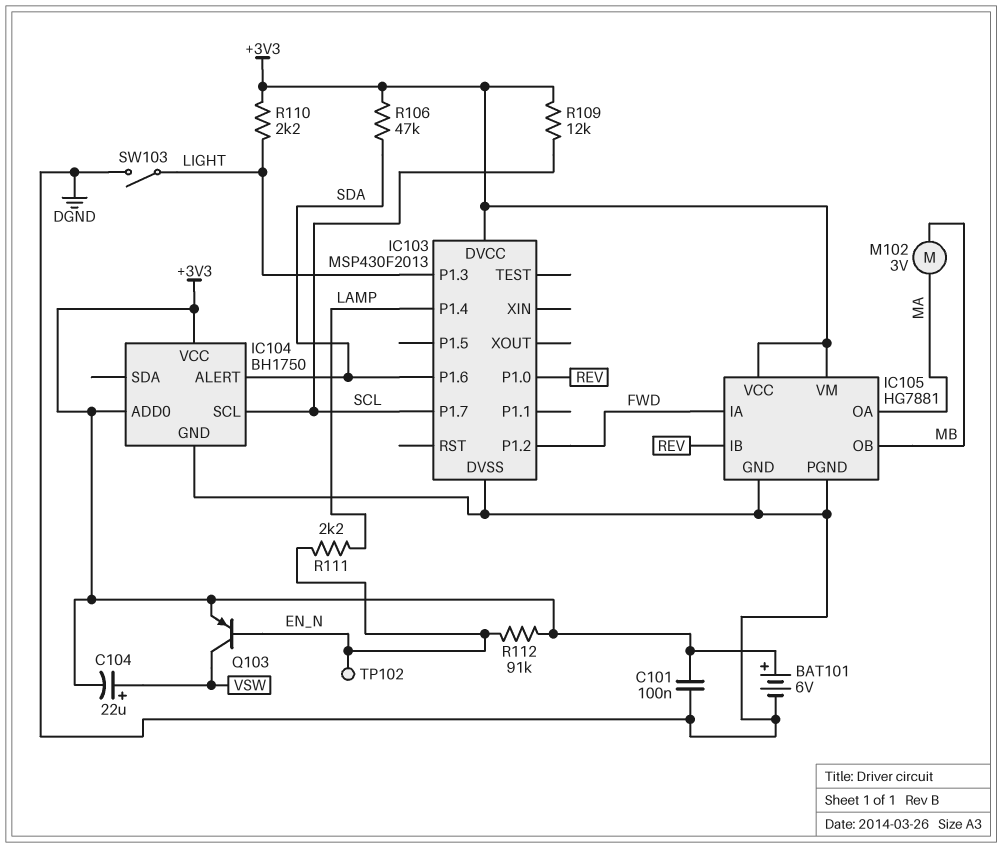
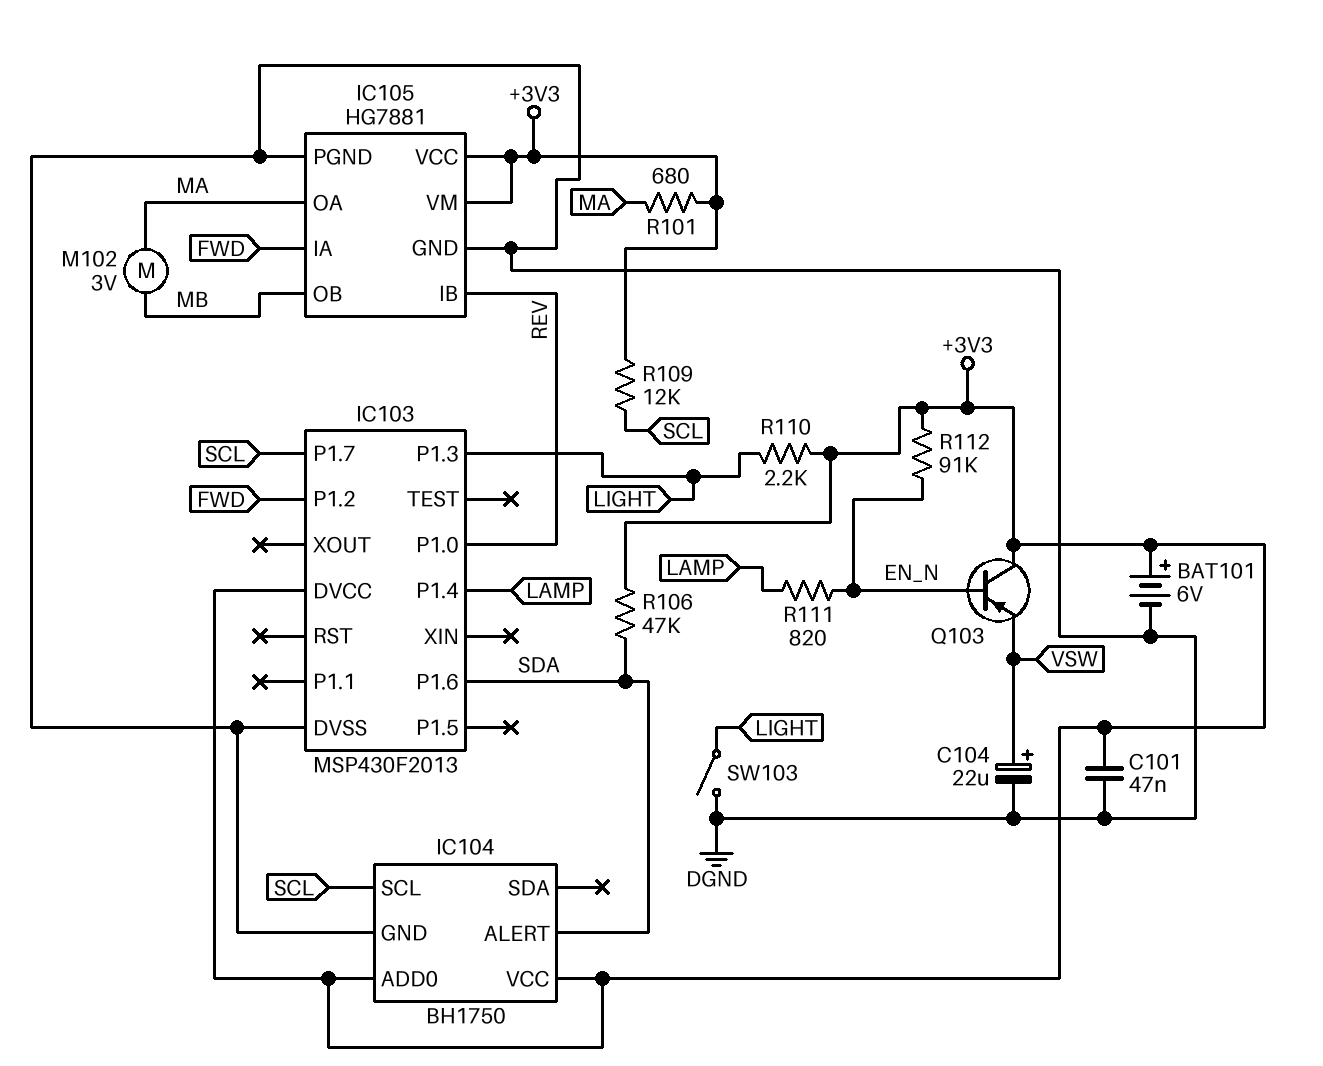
C101: 100nF (+3V3, DGND) -> 47nF (+3V3, DGND)
C104: 22uF (plus VSW, minus +3V3) -> 22uF (plus VSW, minus DGND)
Q103: PNP (B EN_N, C VSW, E +3V3) -> PNP (B EN_N, C +3V3, E VSW)
R101: none -> 680 (+3V3, MA)
R111: 2.2k (EN_N, LAMP) -> 820 (EN_N, LAMP)
TP102: test point (EN_N) -> none

